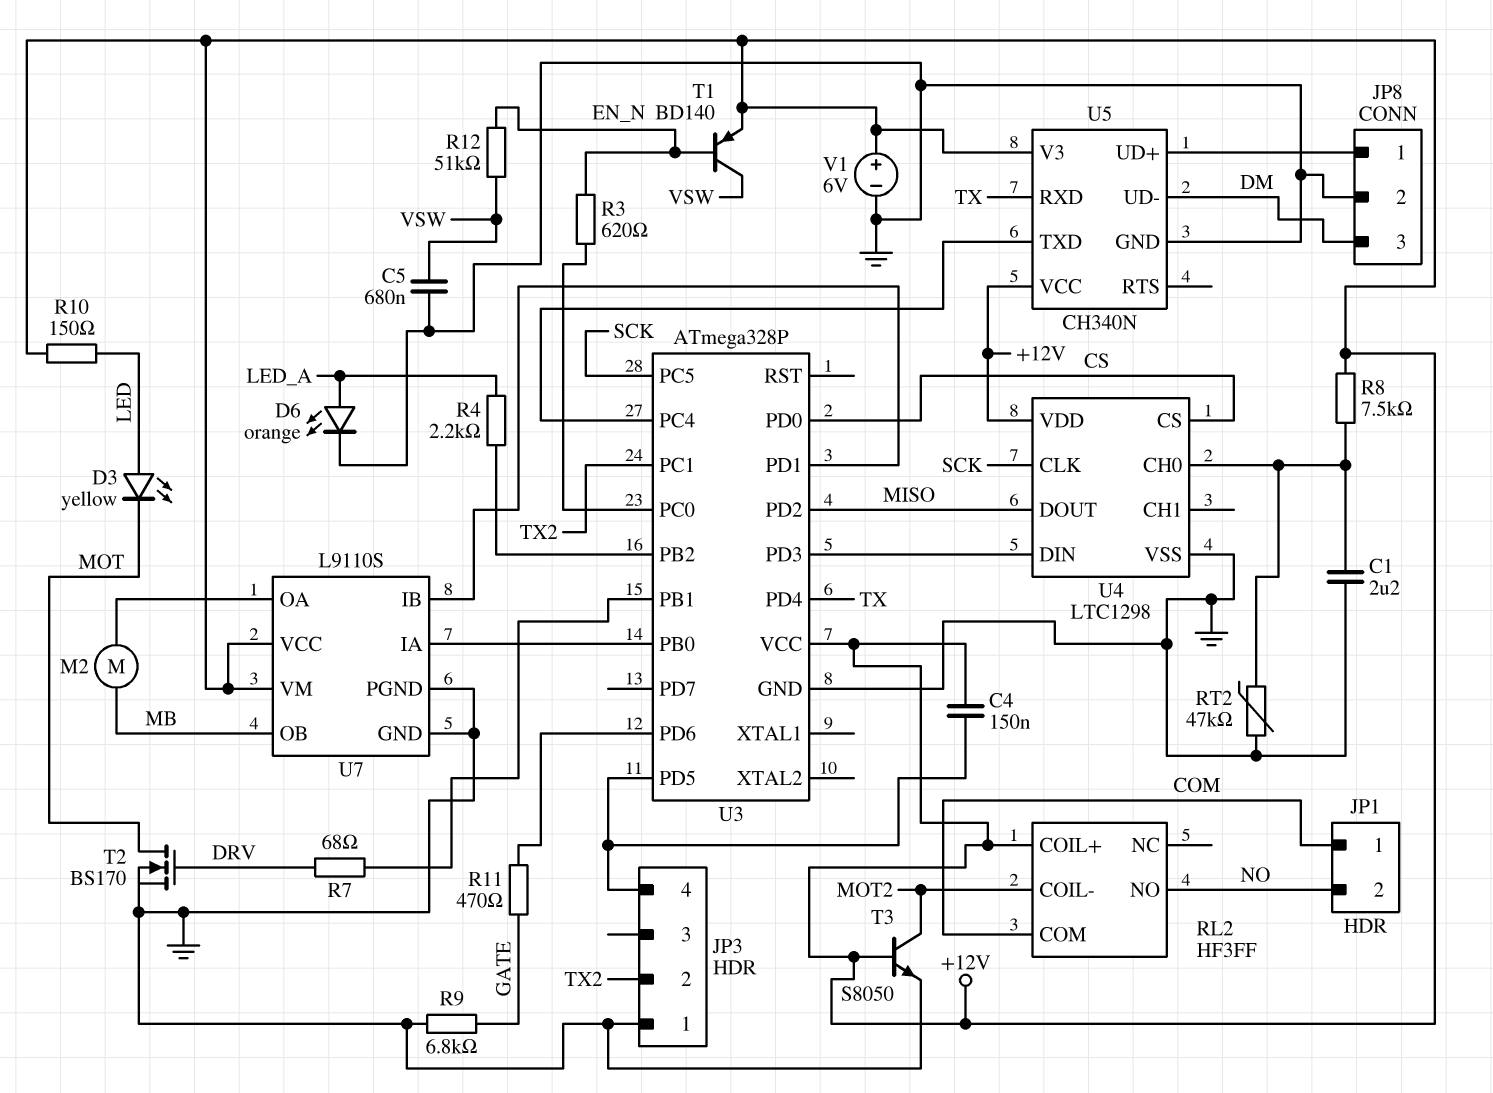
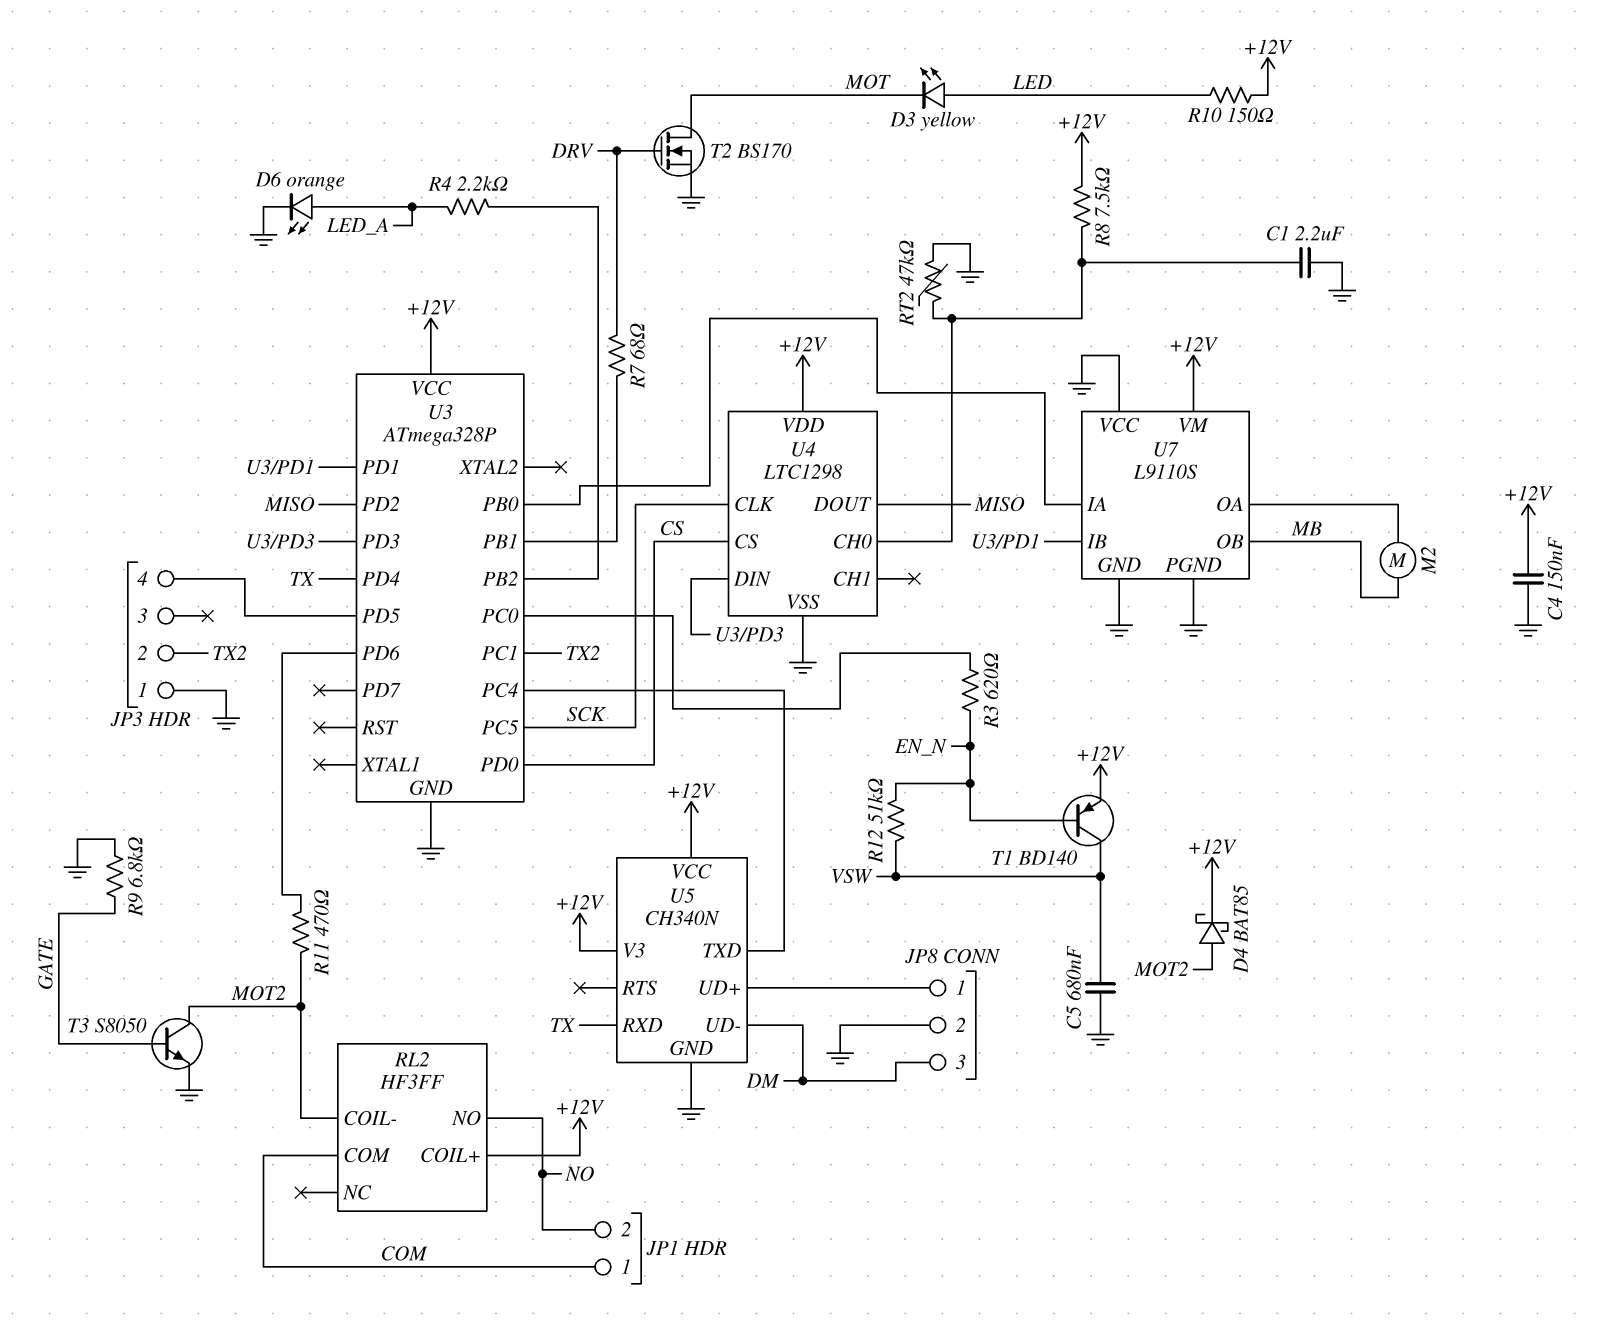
C4: 150nF (+12V, JP3/4) -> 150nF (+12V, GND)
D4: none -> schottky BAT85 (A MOT2, K +12V)
R11: 470 (GATE, U3/PD6) -> 470 (MOT2, U3/PD6)
T3: NPN S8050 (B +12V, C MOT2, E GND) -> NPN S8050 (B GATE, C MOT2, E GND)
U7 pin VCC: +12V -> GND
V1: 6V (plus +12V, minus GND) -> none

